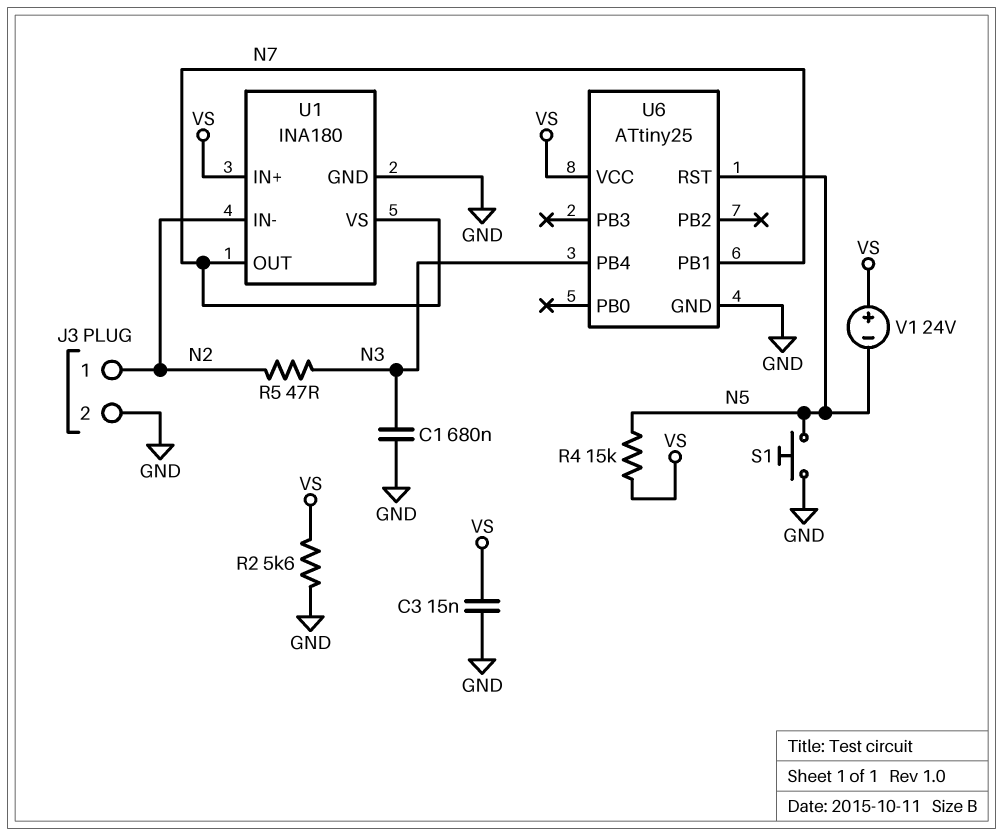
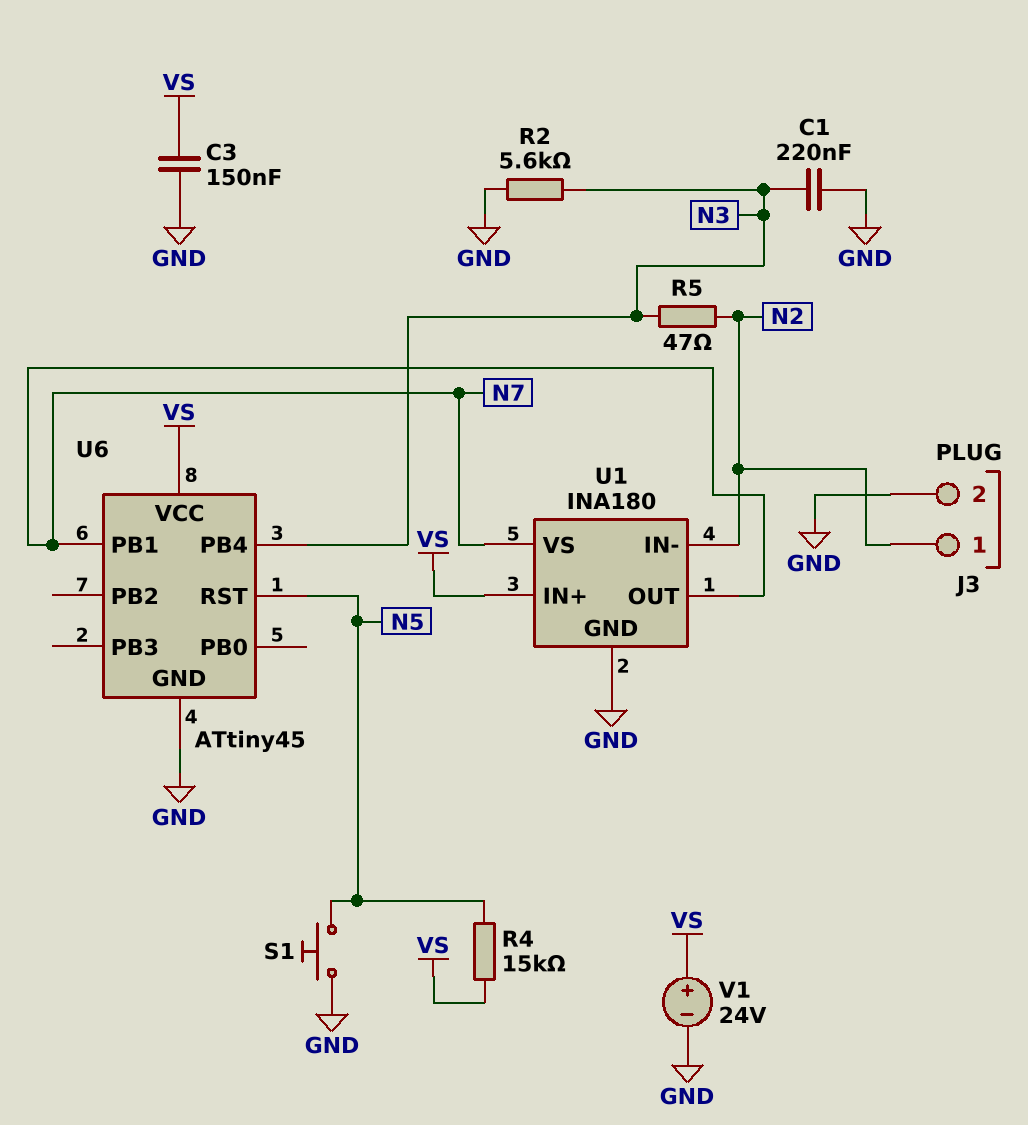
C1: 680nF (GND, N3) -> 220nF (GND, N3)
C3: 15nF (GND, VS) -> 150nF (GND, VS)
R2: 5.6k (GND, VS) -> 5.6k (GND, N3)
U6: ATtiny25 -> ATtiny45
V1: 24V (plus VS, minus N5) -> 24V (plus VS, minus GND)

